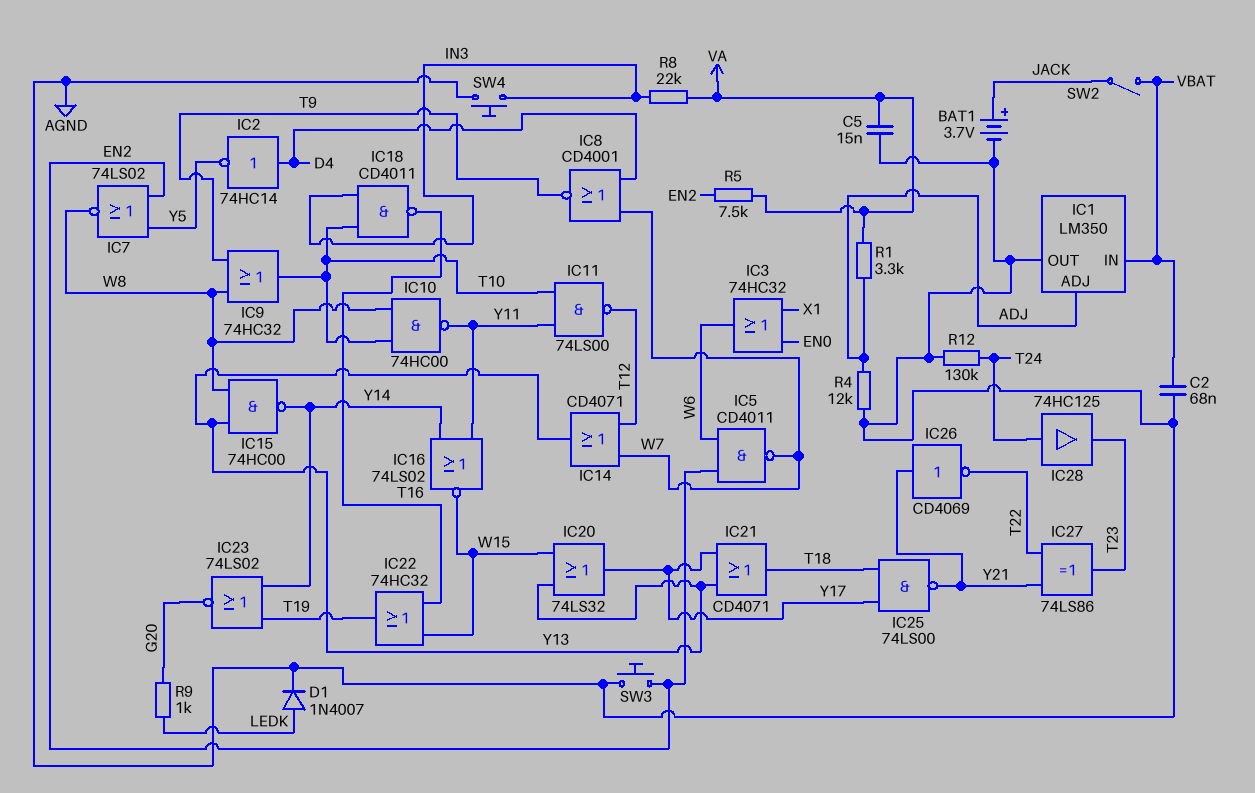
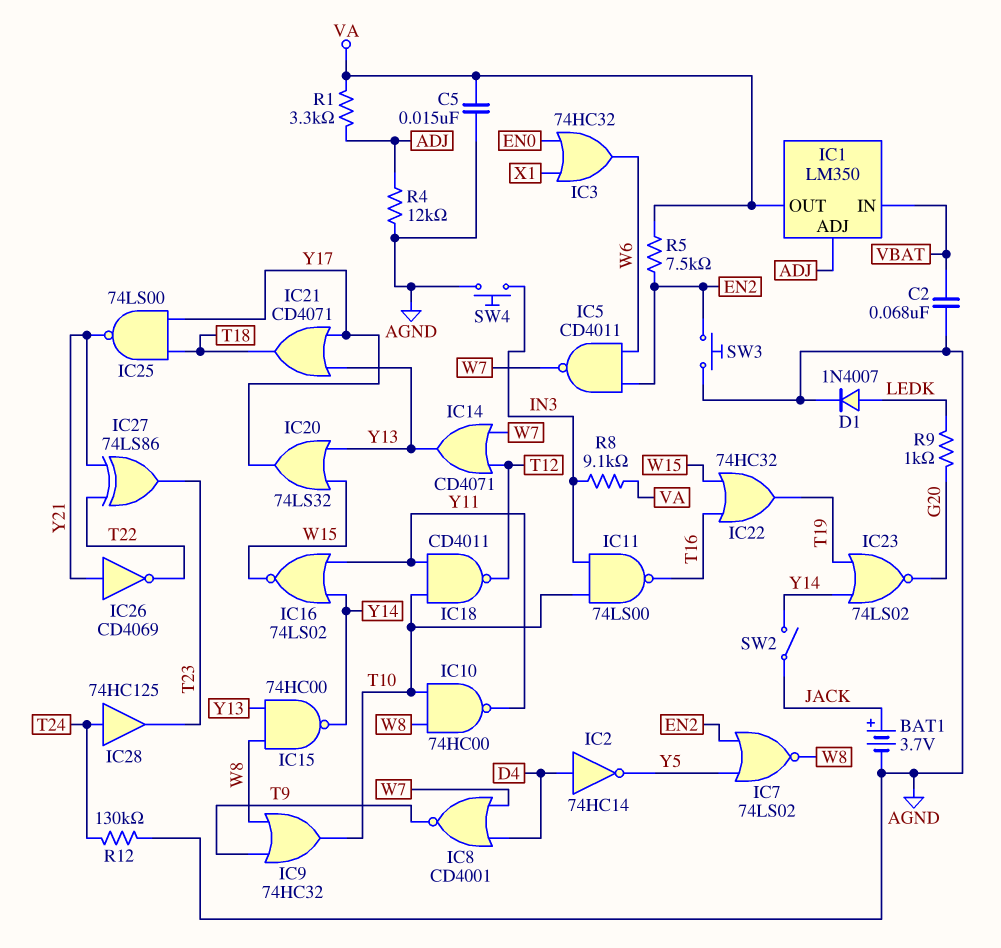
IC1 pin OUT: AGND -> VA
IC11: NAND 74LS00 (in T10, in Y11, out T12) -> NAND 74LS00 (in IN3, in T10, out T16)
IC18: NAND CD4011 (in IN3, in T10, out T16) -> NAND CD4011 (in T10, in Y11, out T12)
R8: 22k (IN3, VA) -> 9.1k (IN3, VA)
SW2: switch (JACK, VBAT) -> switch (JACK, Y14)

